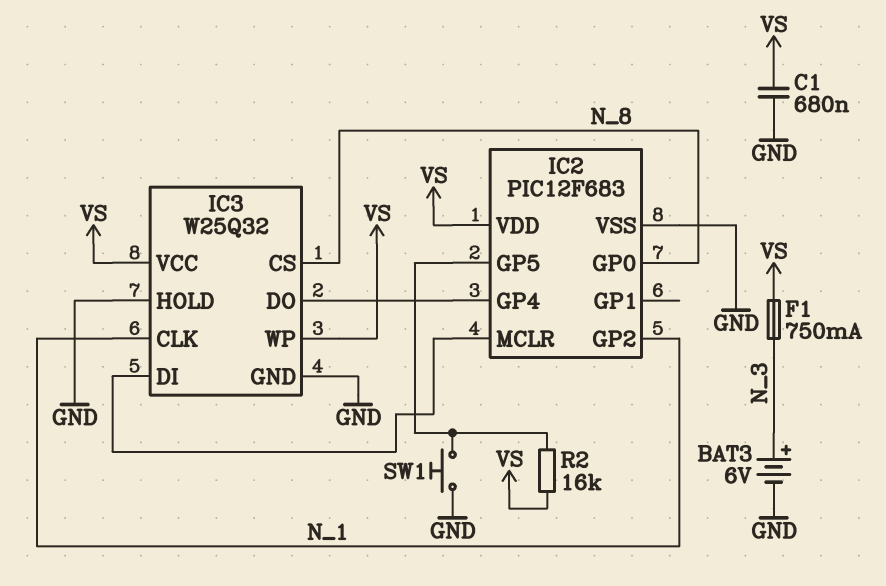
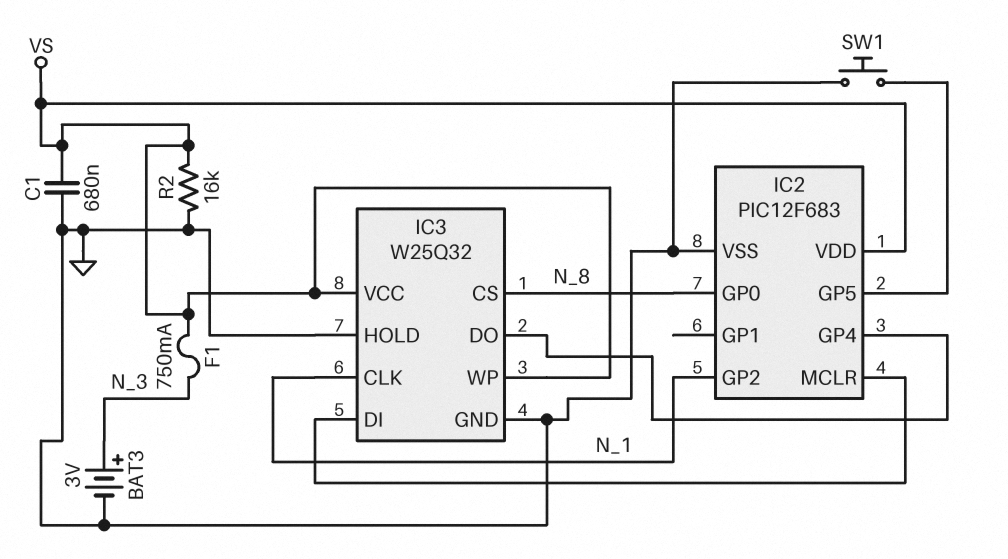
BAT3: 6V (plus N_3, minus GND) -> 3V (plus N_3, minus GND)
R2: 16k (IC2/GP5, VS) -> 16k (GND, VS)

